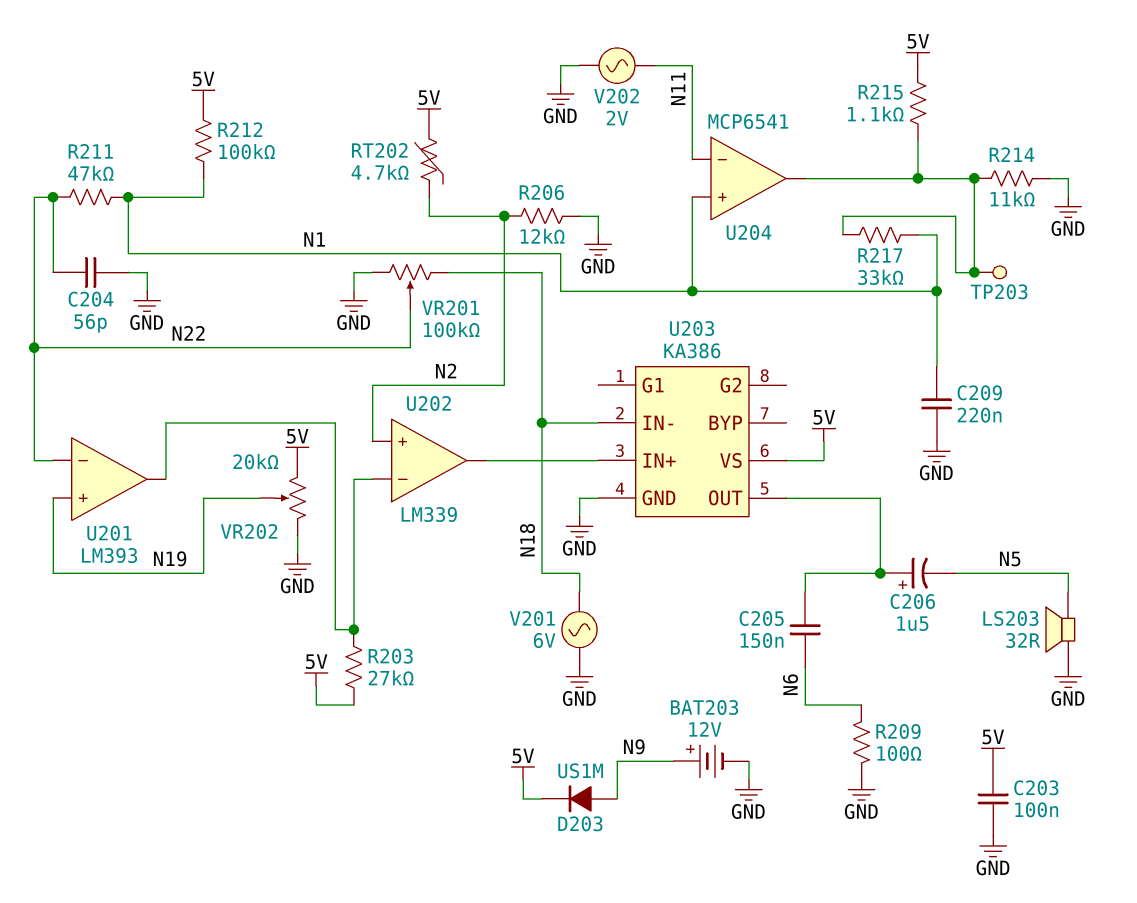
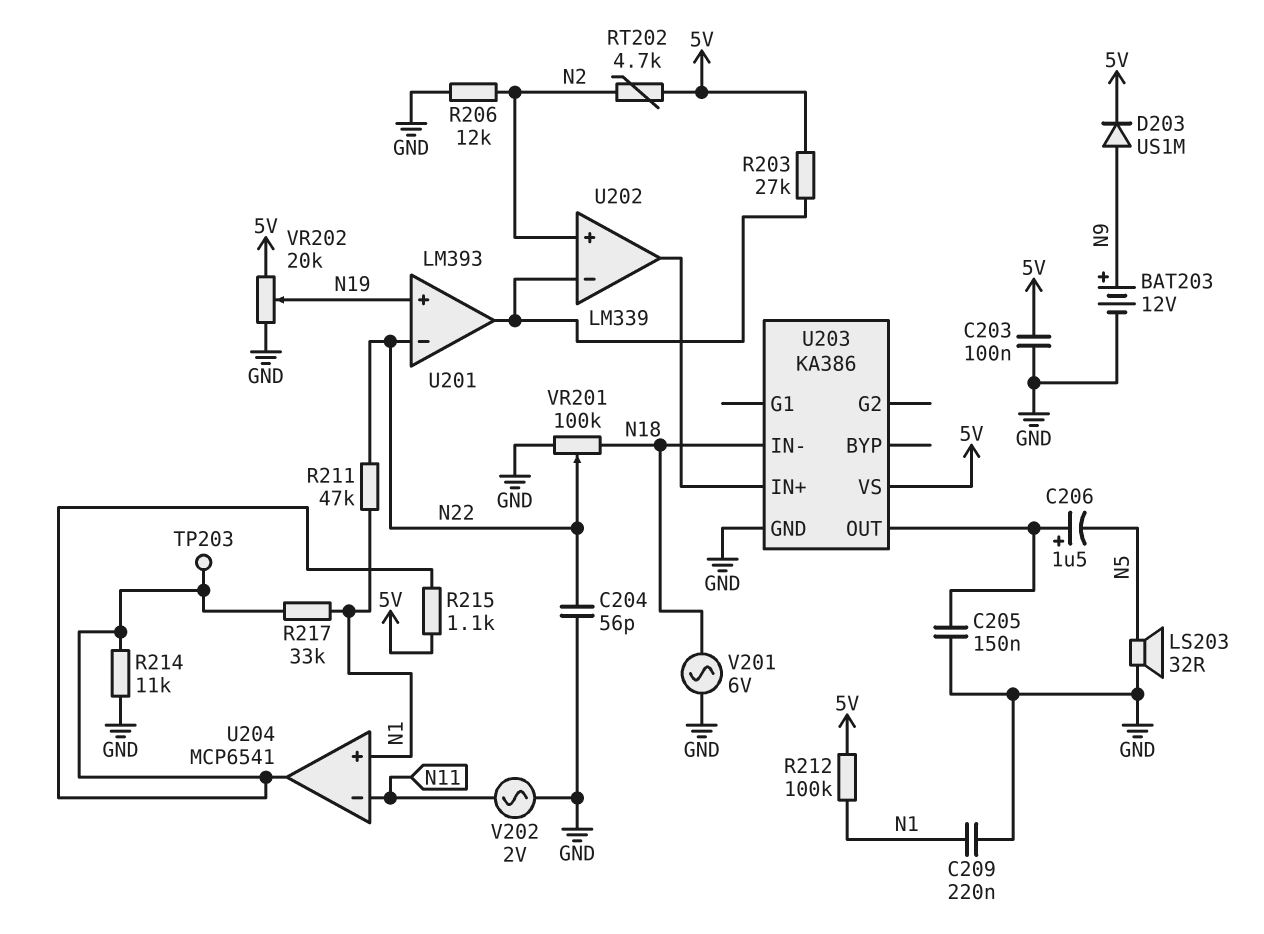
C205: 150nF (N6, U203/OUT) -> 150nF (GND, U203/OUT)
R209: 100 (GND, N6) -> none

